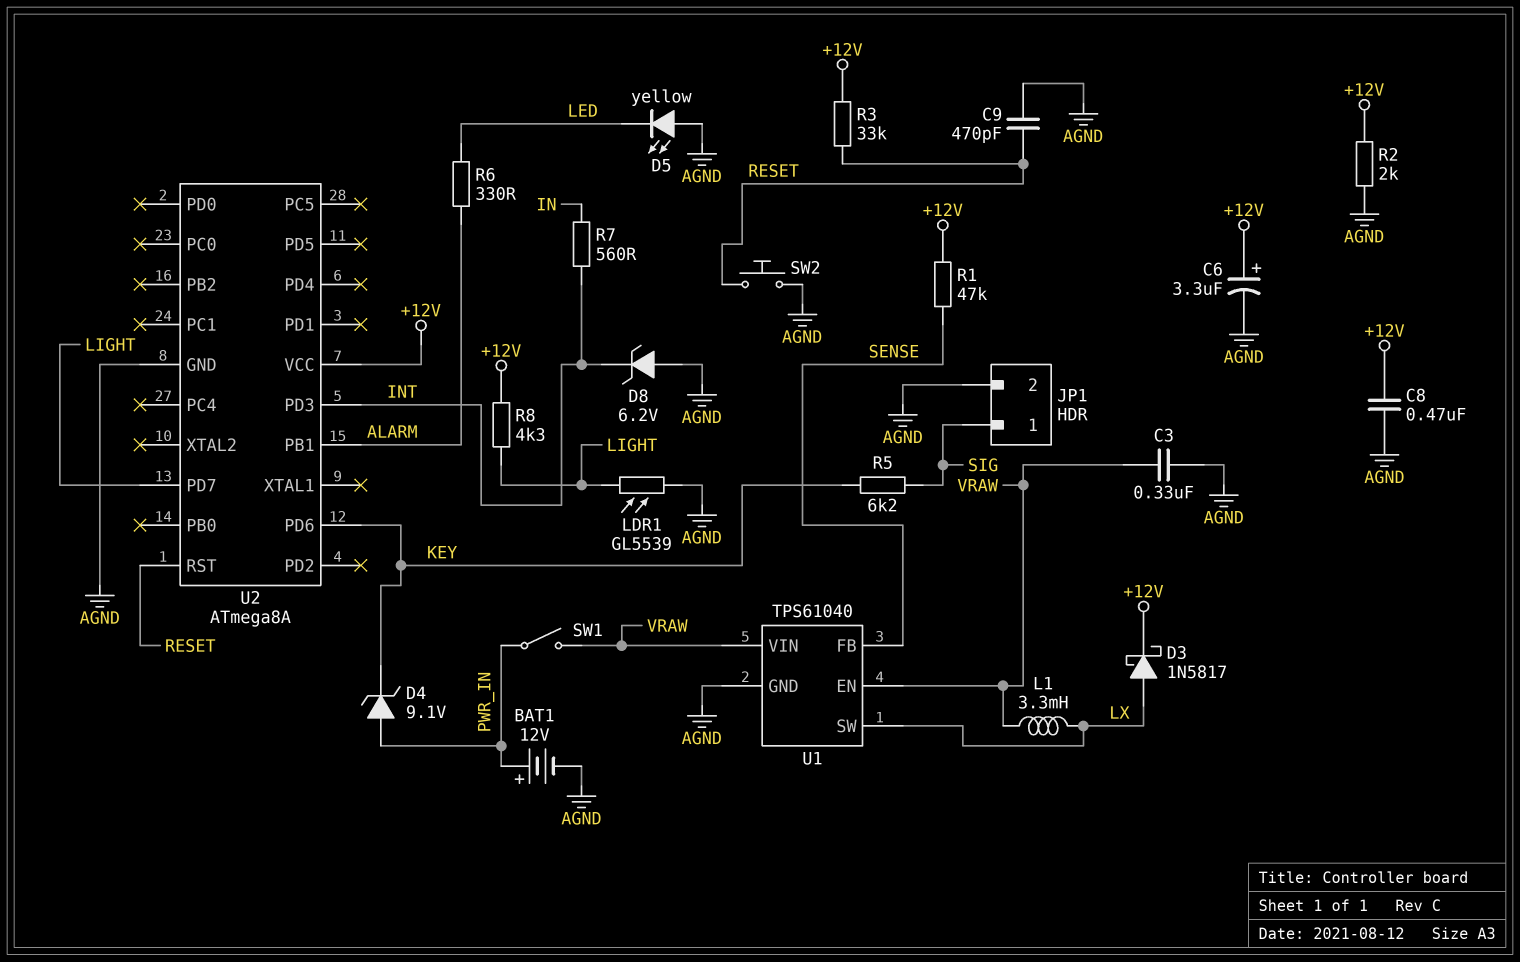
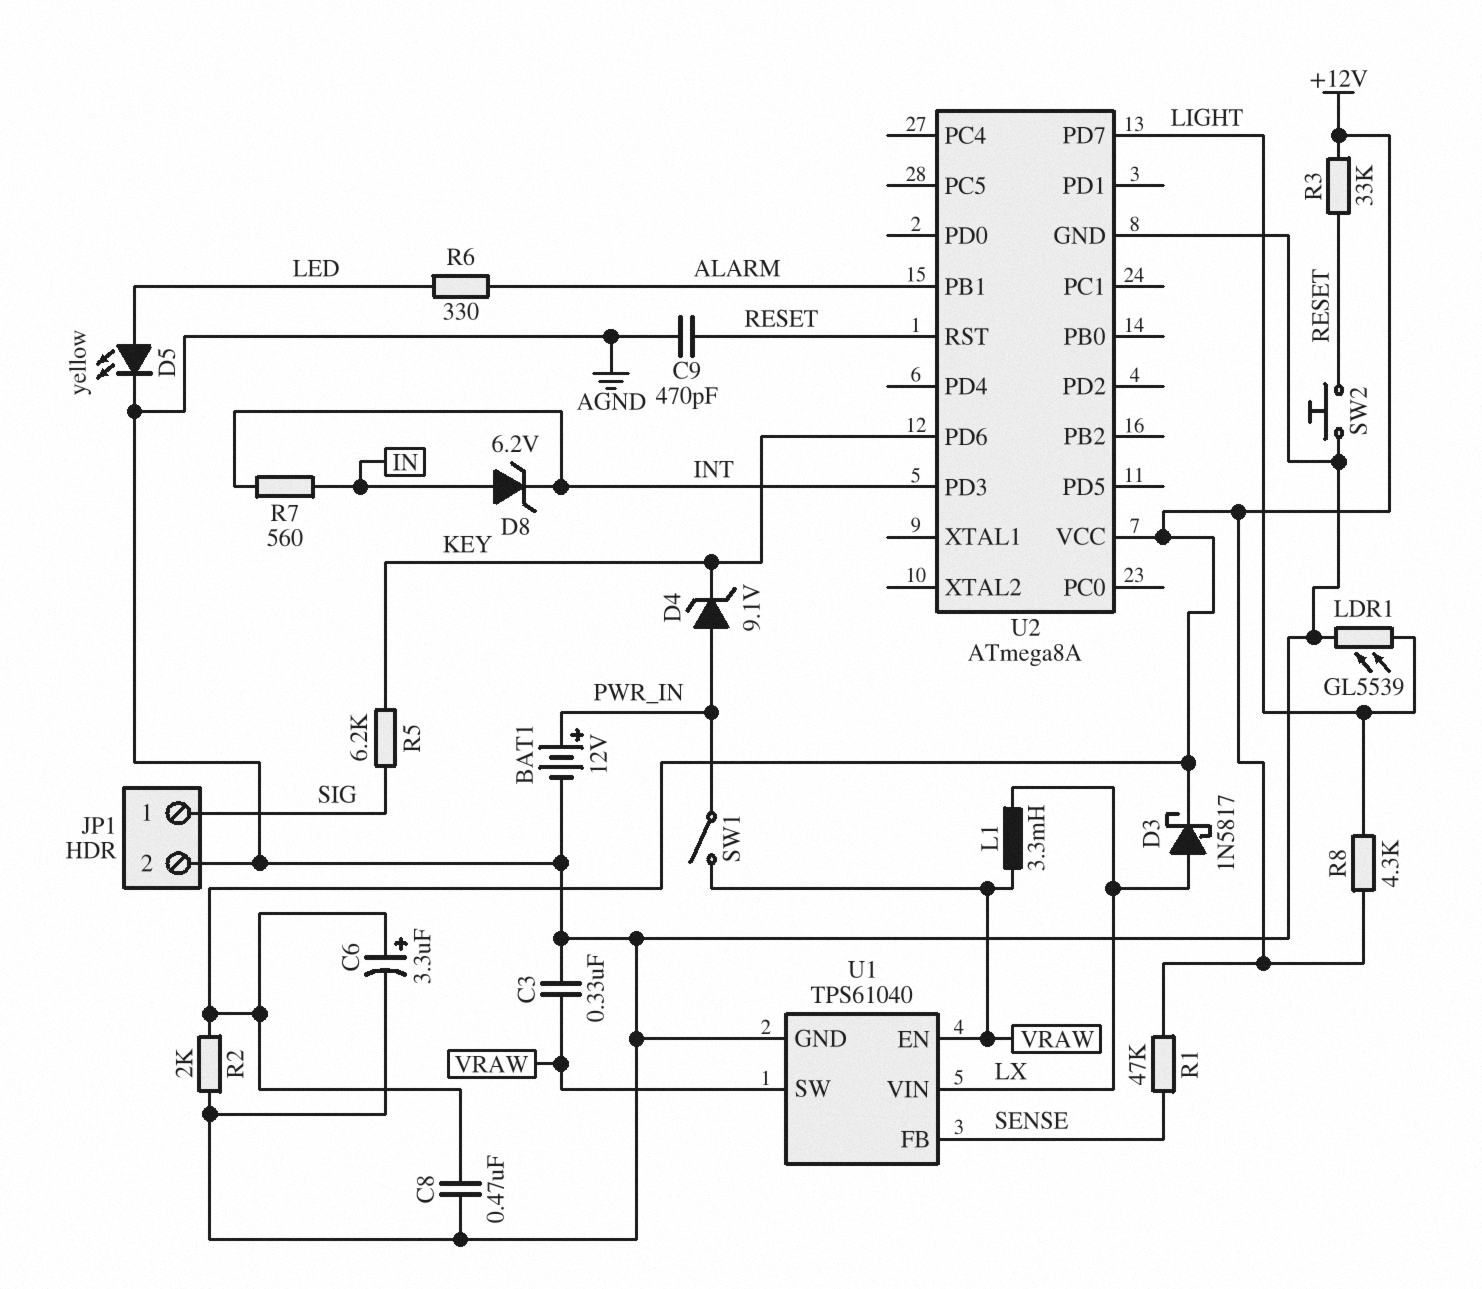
D5: LED yellow (A AGND, K LED) -> LED yellow (A LED, K AGND)
D8: zener 6.2V (A AGND, K INT) -> zener 6.2V (A IN, K INT)
U1 pin SW: LX -> VRAW
U1 pin VIN: VRAW -> LX

